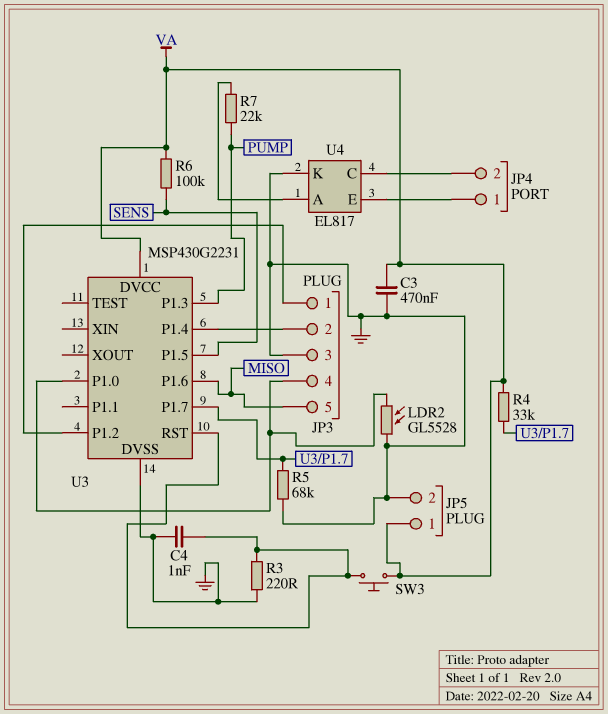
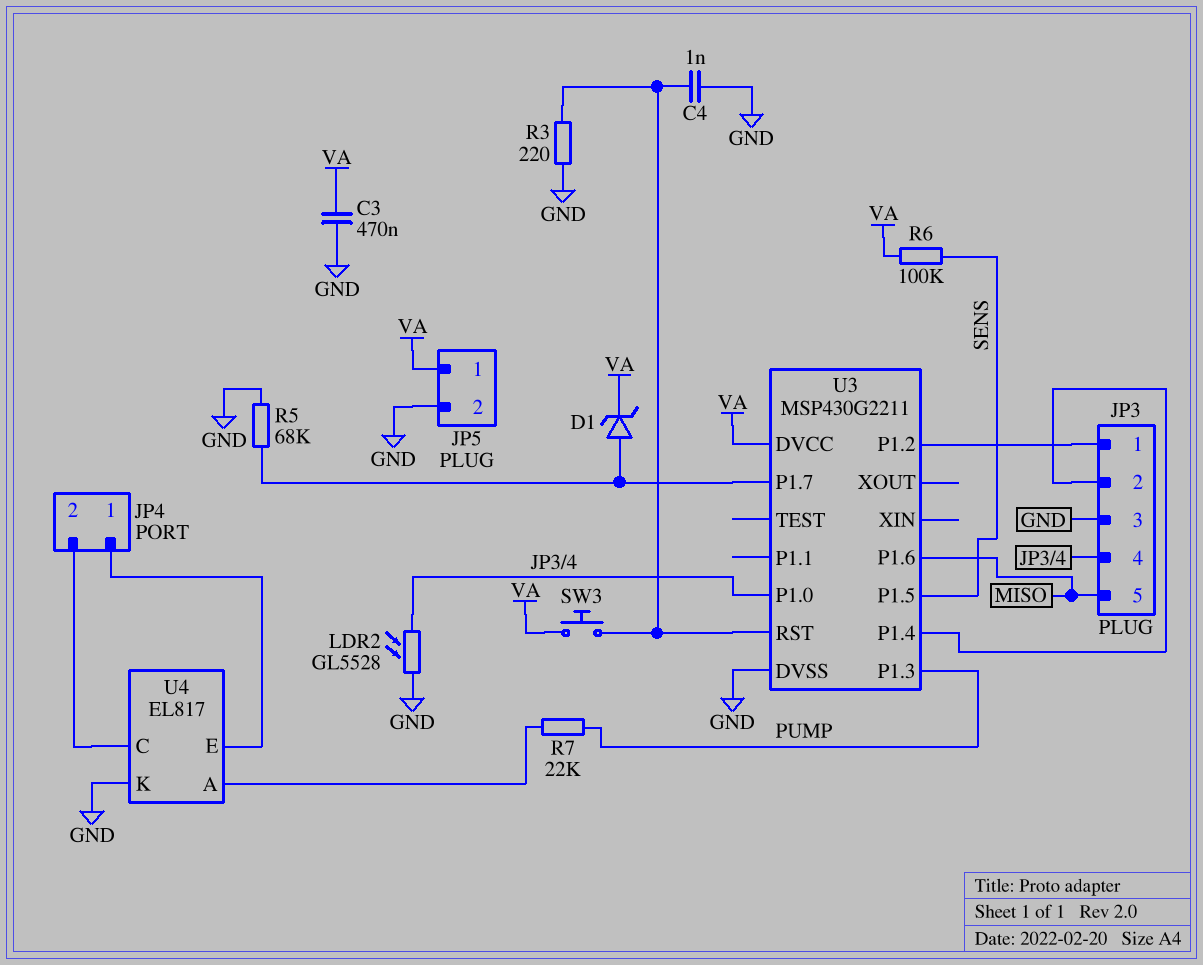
D1: none -> zener (A U3/P1.7, K VA)
R4: 33k (U3/P1.7, VA) -> none
U3: MSP430G2231 -> MSP430G2211

